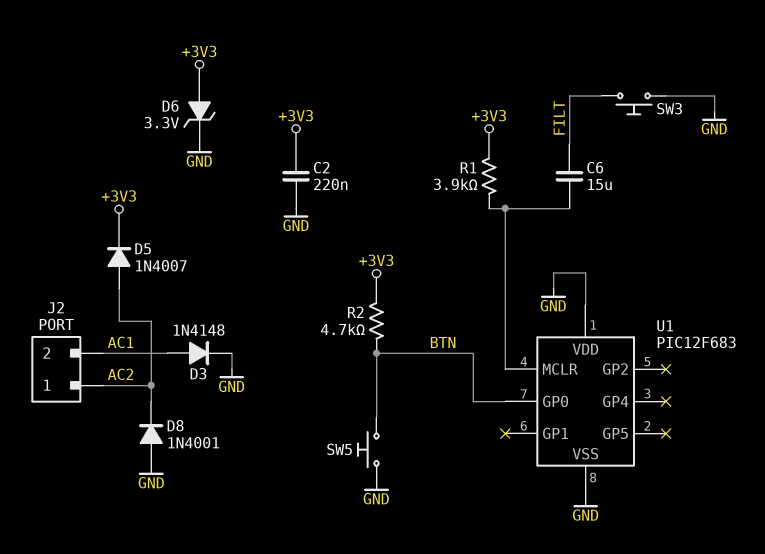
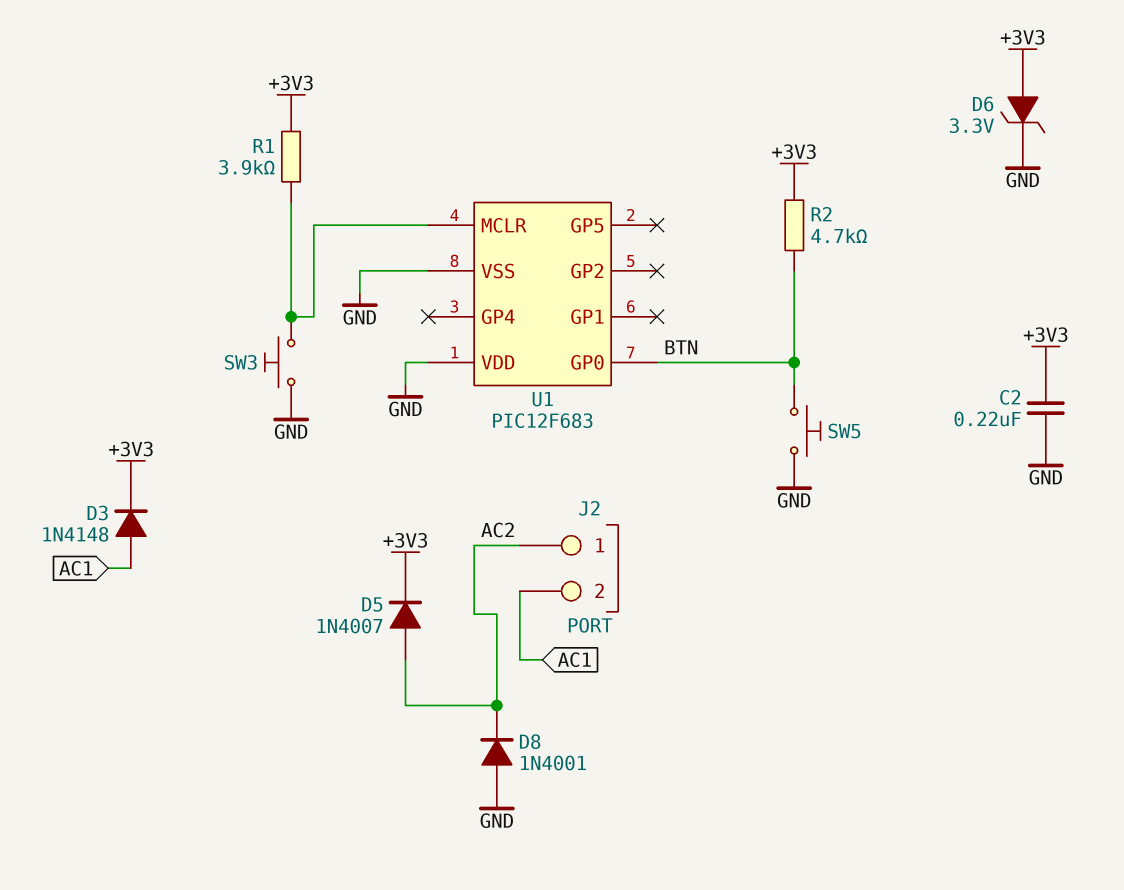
C6: 15uF (FILT, U1/MCLR) -> none
D3: diode 1N4148 (A AC1, K GND) -> diode 1N4148 (A AC1, K +3V3)
SW3: button (FILT, GND) -> button (GND, U1/MCLR)

